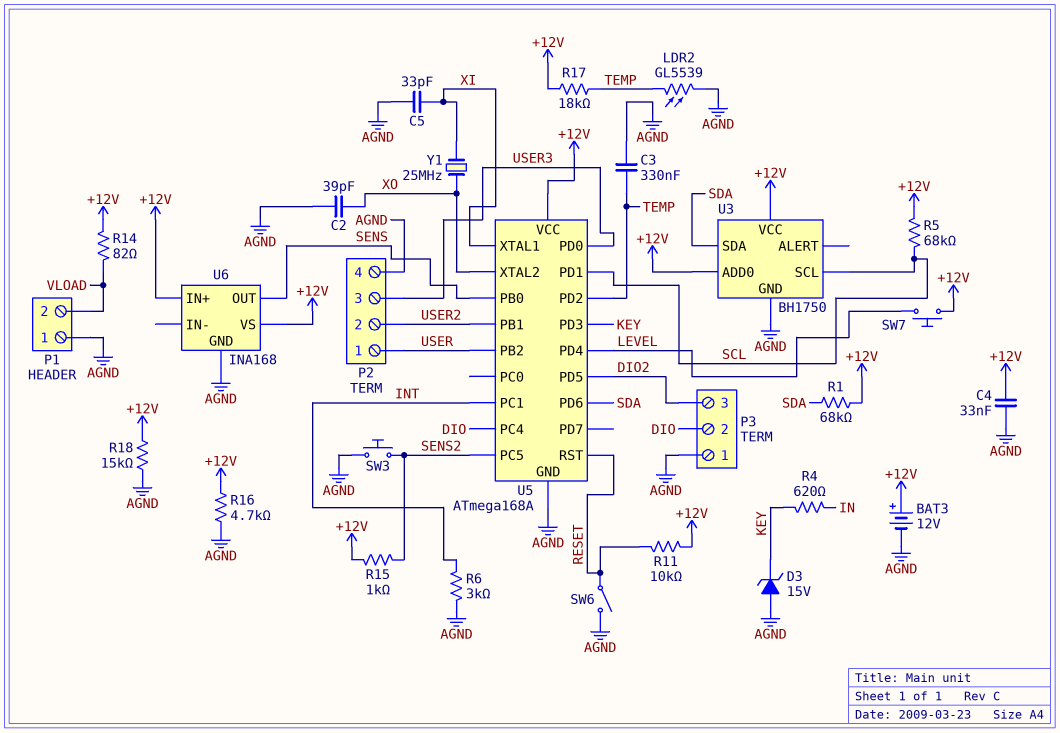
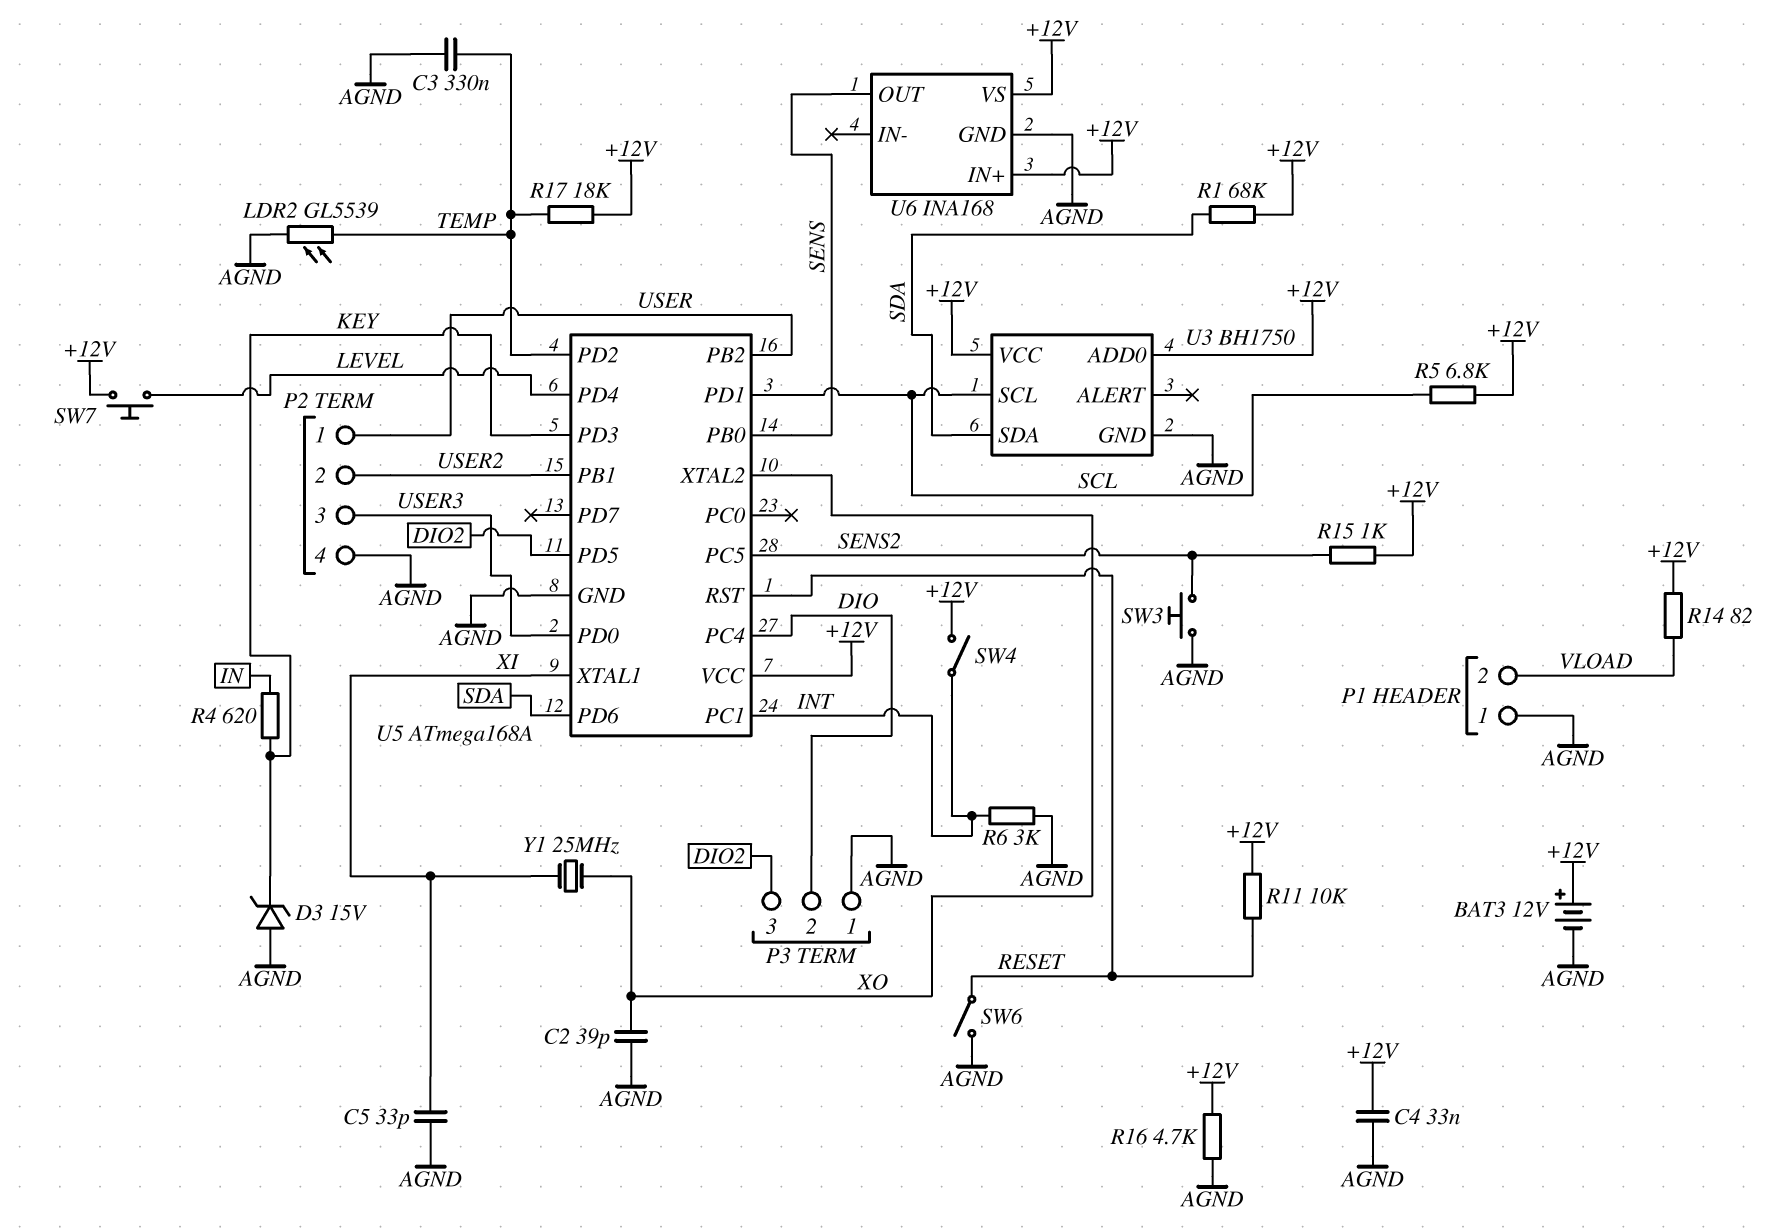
R5: 68k (+12V, SCL) -> 6.8k (+12V, SCL)
R18: 15k (+12V, AGND) -> none
SW4: none -> switch (+12V, INT)

